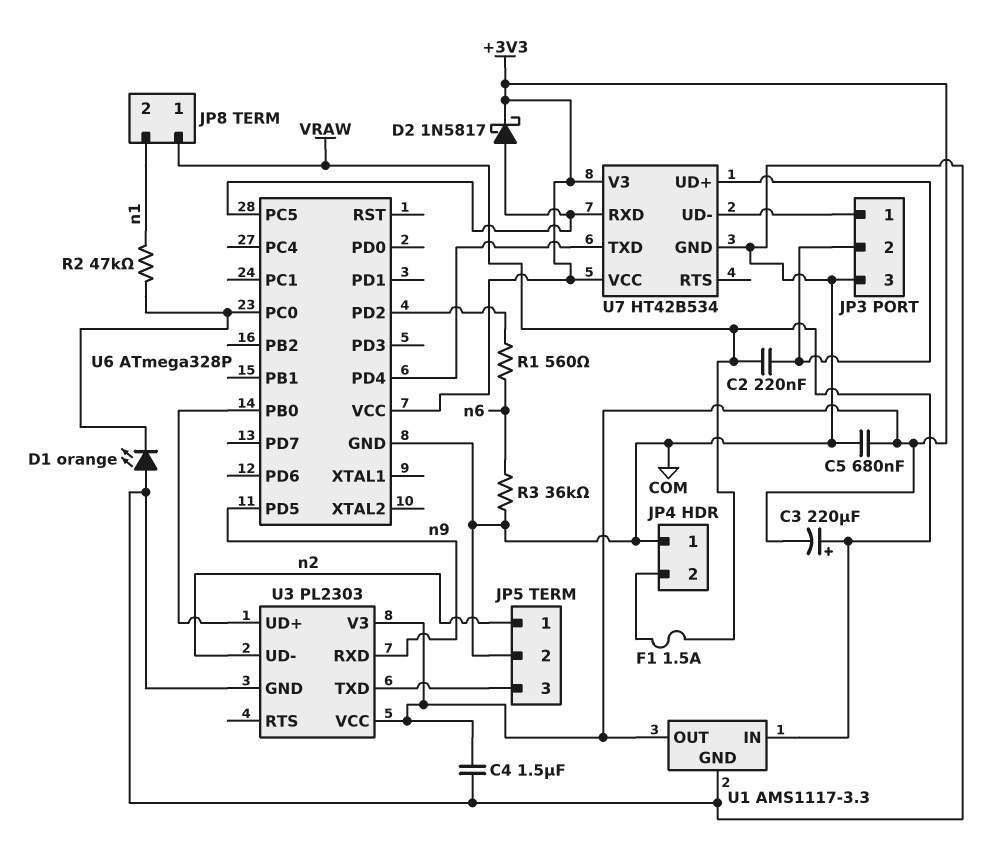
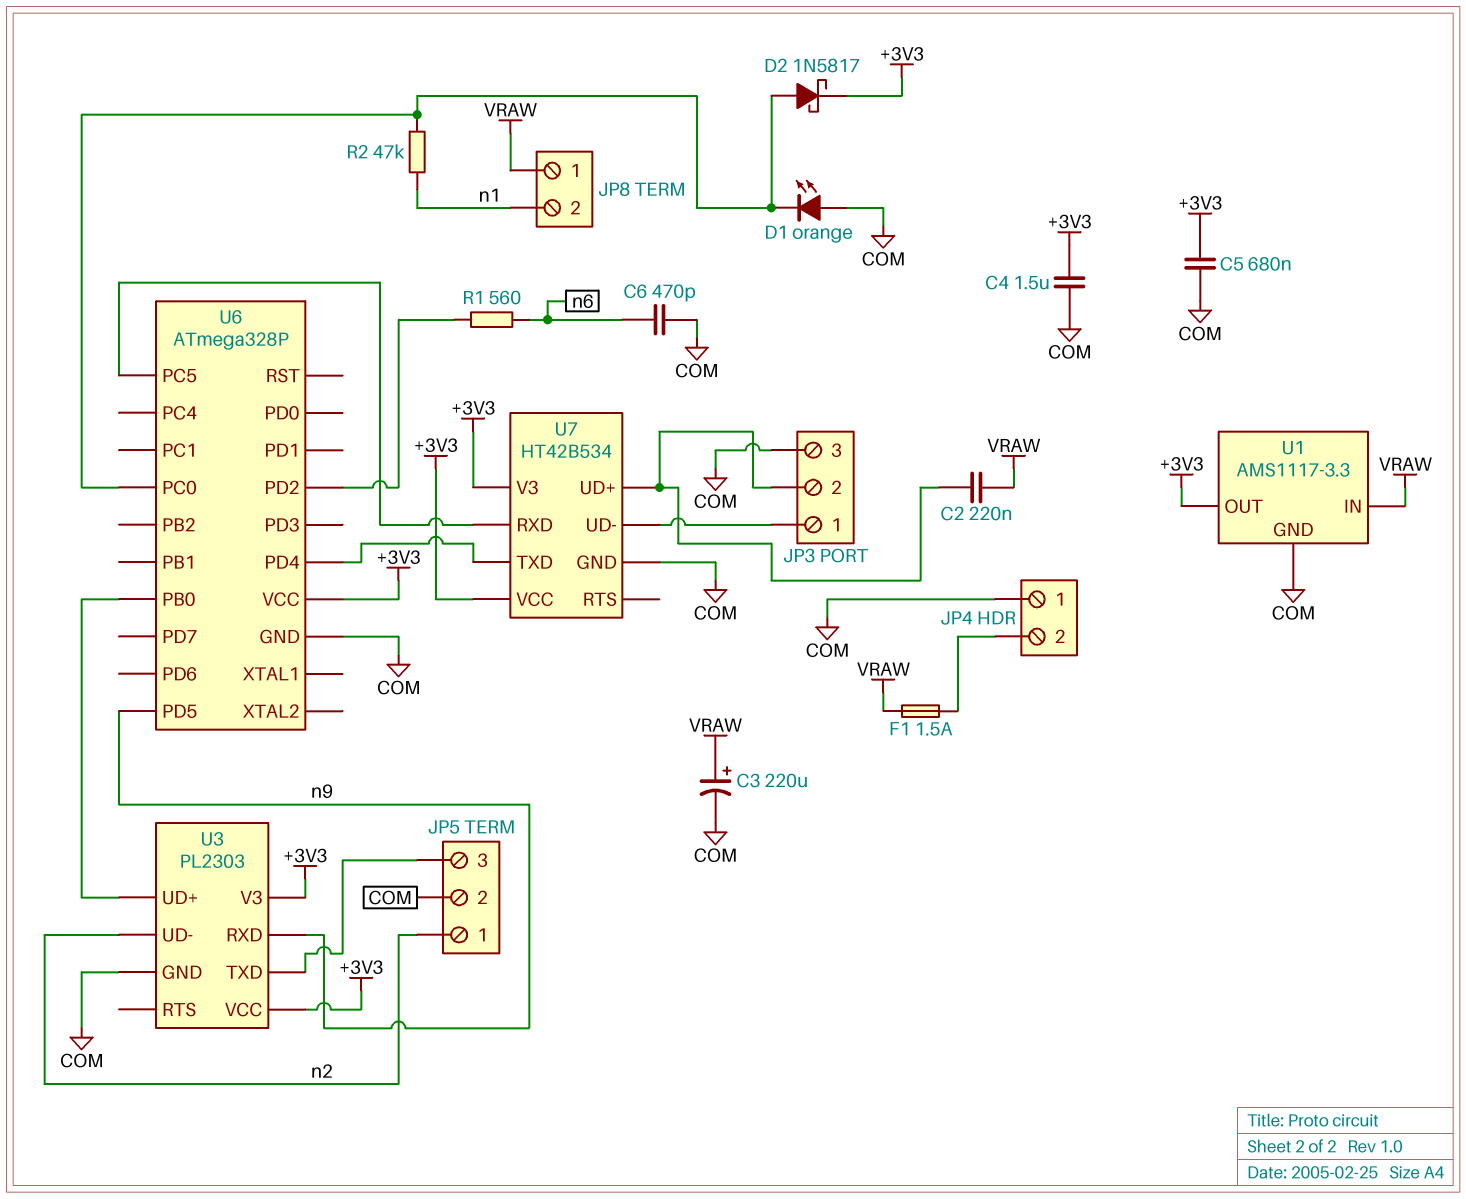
C3: 220uF (plus VRAW, minus +3V3) -> 220uF (plus VRAW, minus COM)
C6: none -> 470pF (COM, n6)
D2: schottky 1N5817 (A U6/PC5, K +3V3) -> schottky 1N5817 (A U6/PC0, K +3V3)
R3: 36k (COM, n6) -> none

